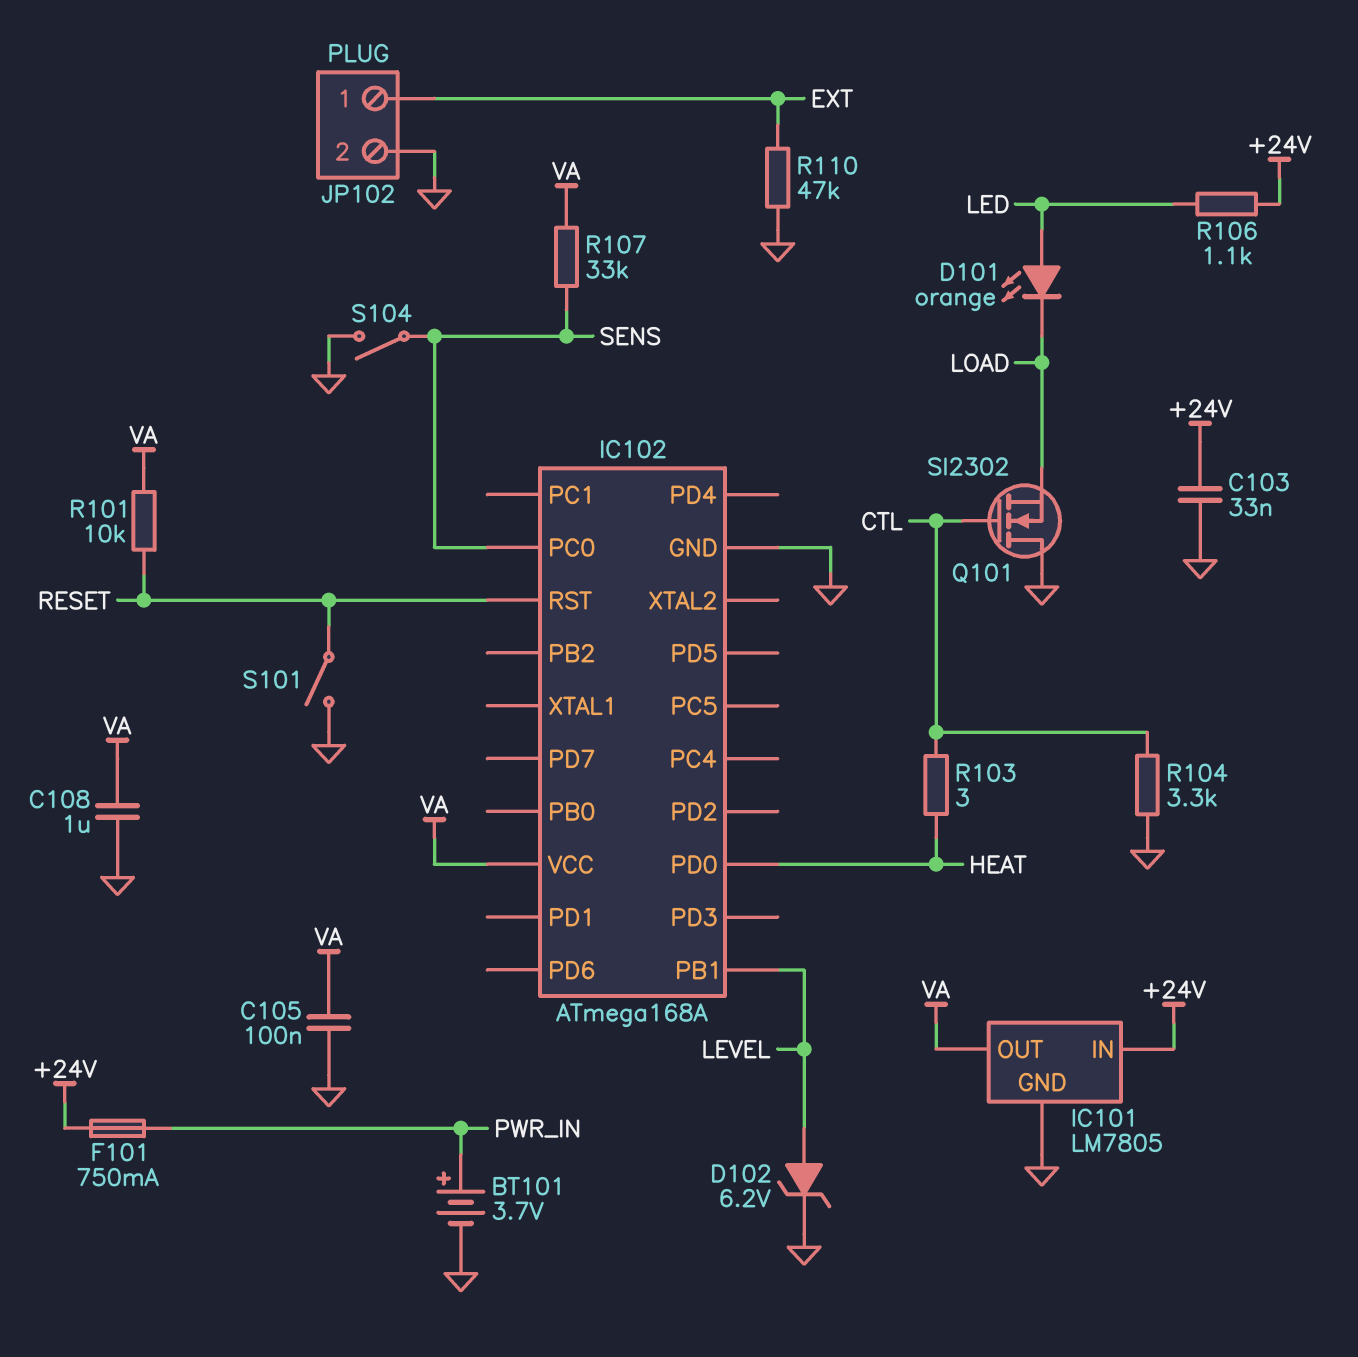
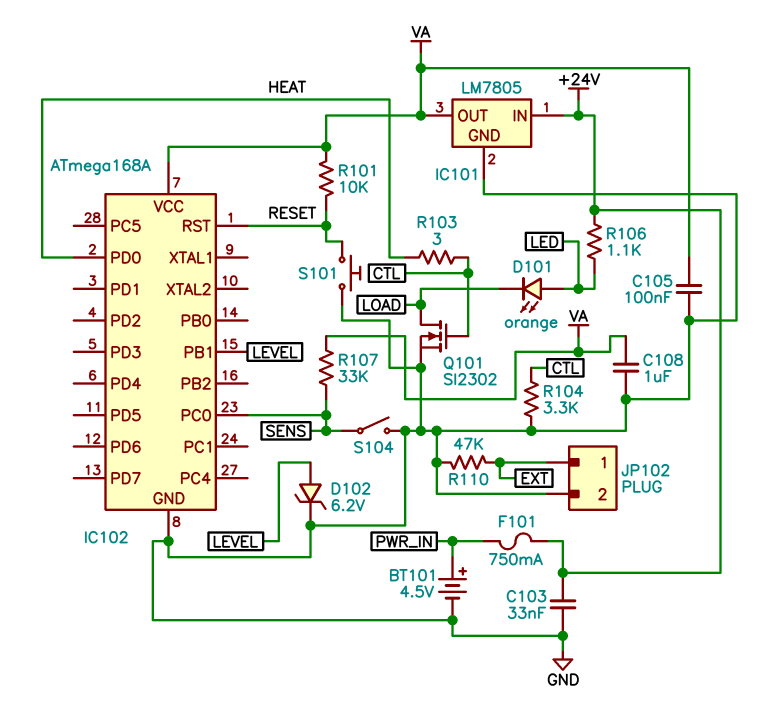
BT101: 3.7V (plus PWR_IN, minus GND) -> 4.5V (plus PWR_IN, minus GND)
Q101: NMOS SI2302 (G CTL, D GND, S LOAD) -> NMOS SI2302 (G CTL, D LOAD, S GND)
S101: switch (GND, RESET) -> button (GND, RESET)

